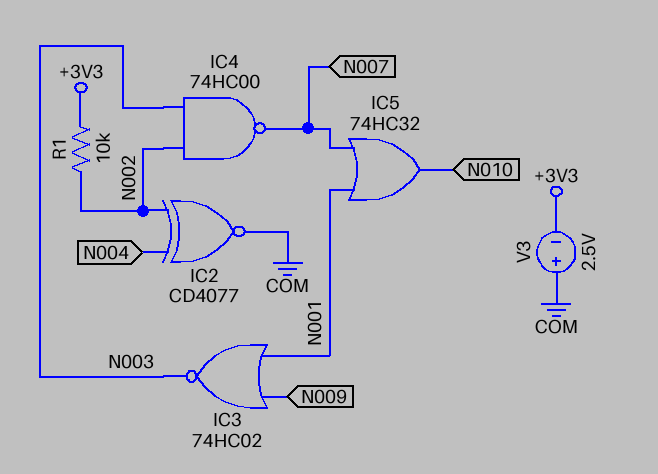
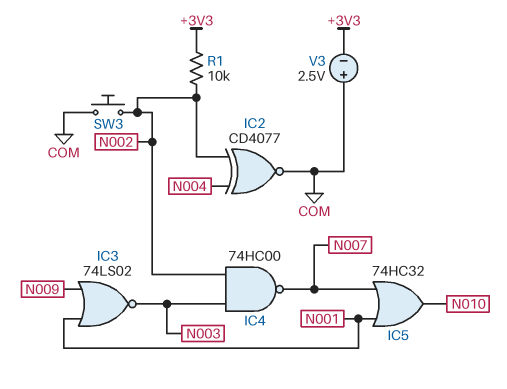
IC3: NOR 74HC02 (in N001, in N009, out N003) -> NOR 74LS02 (in N001, in N009, out N003)
SW3: none -> button (COM, N002)

